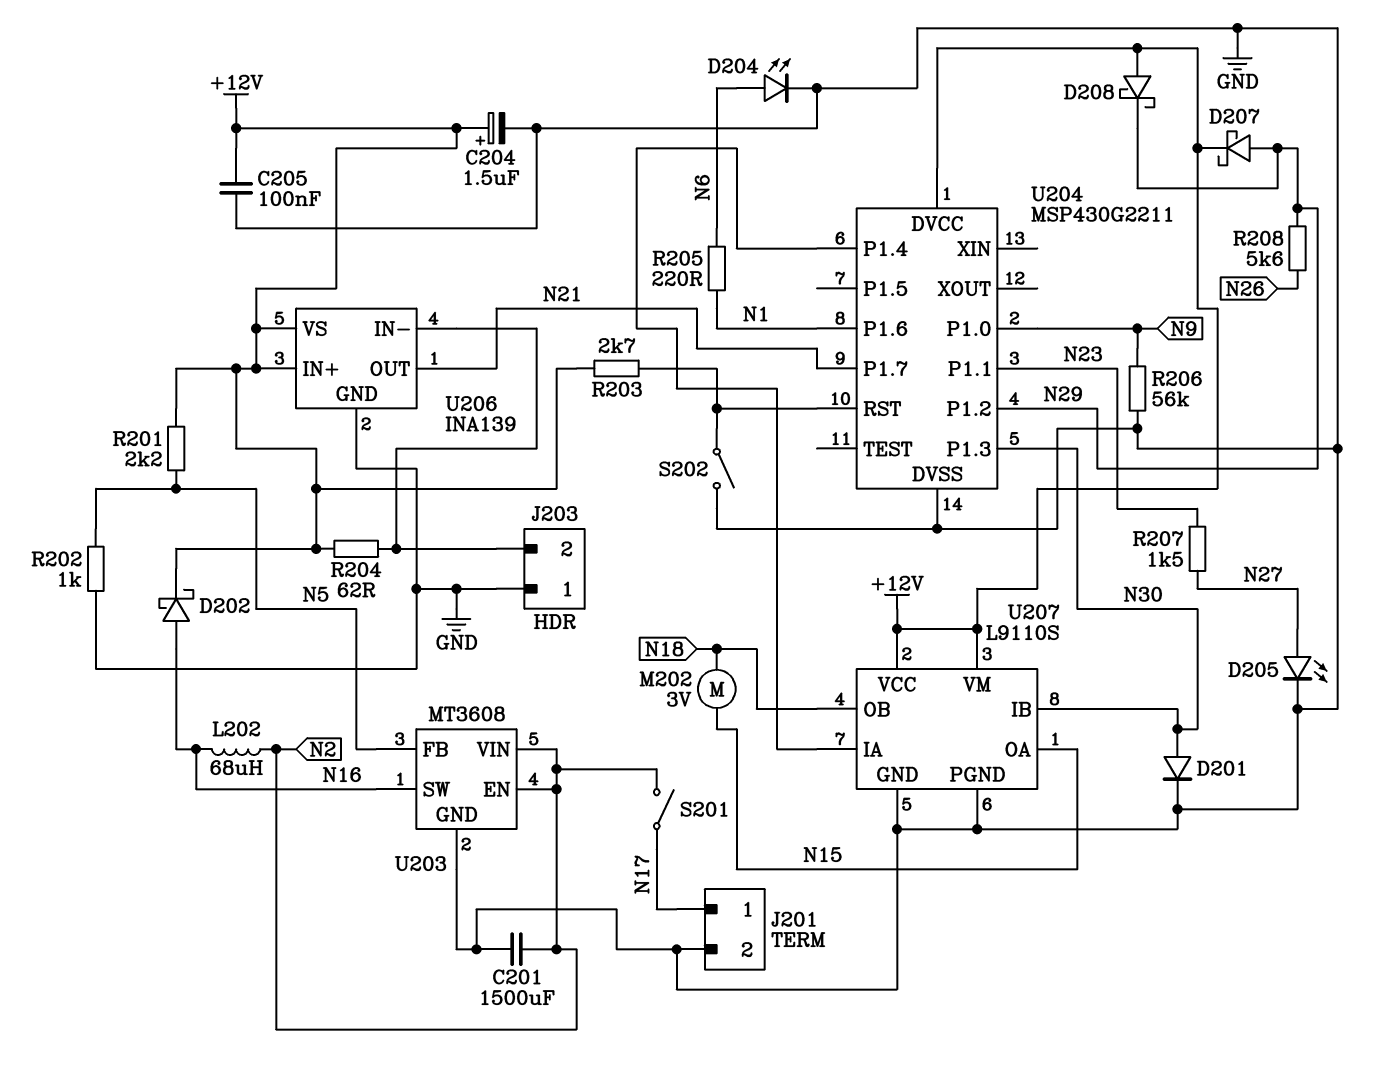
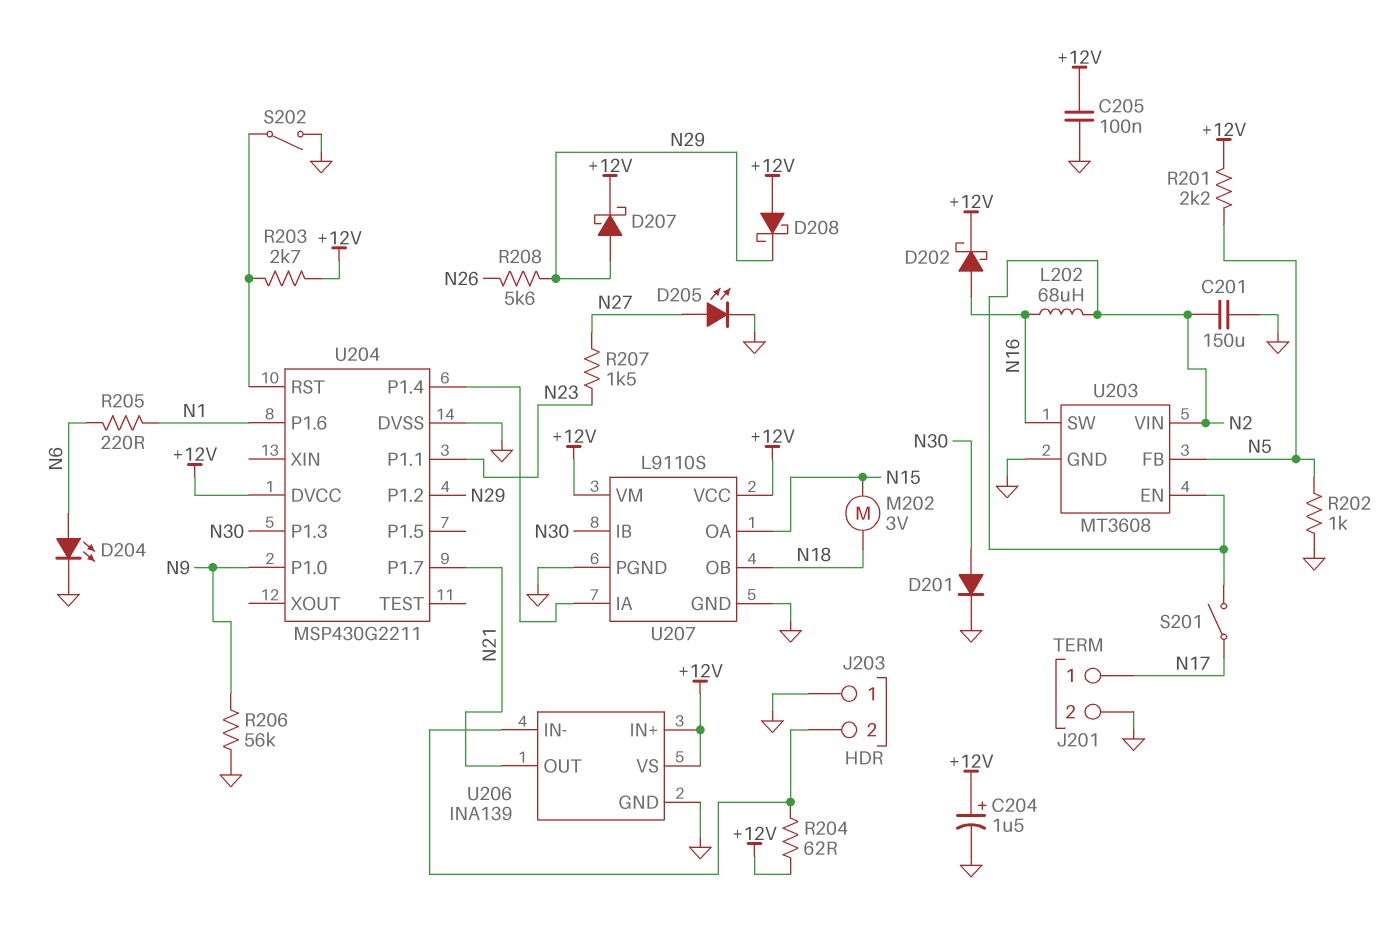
C201: 1500uF (GND, N2) -> 150uF (GND, N2)

